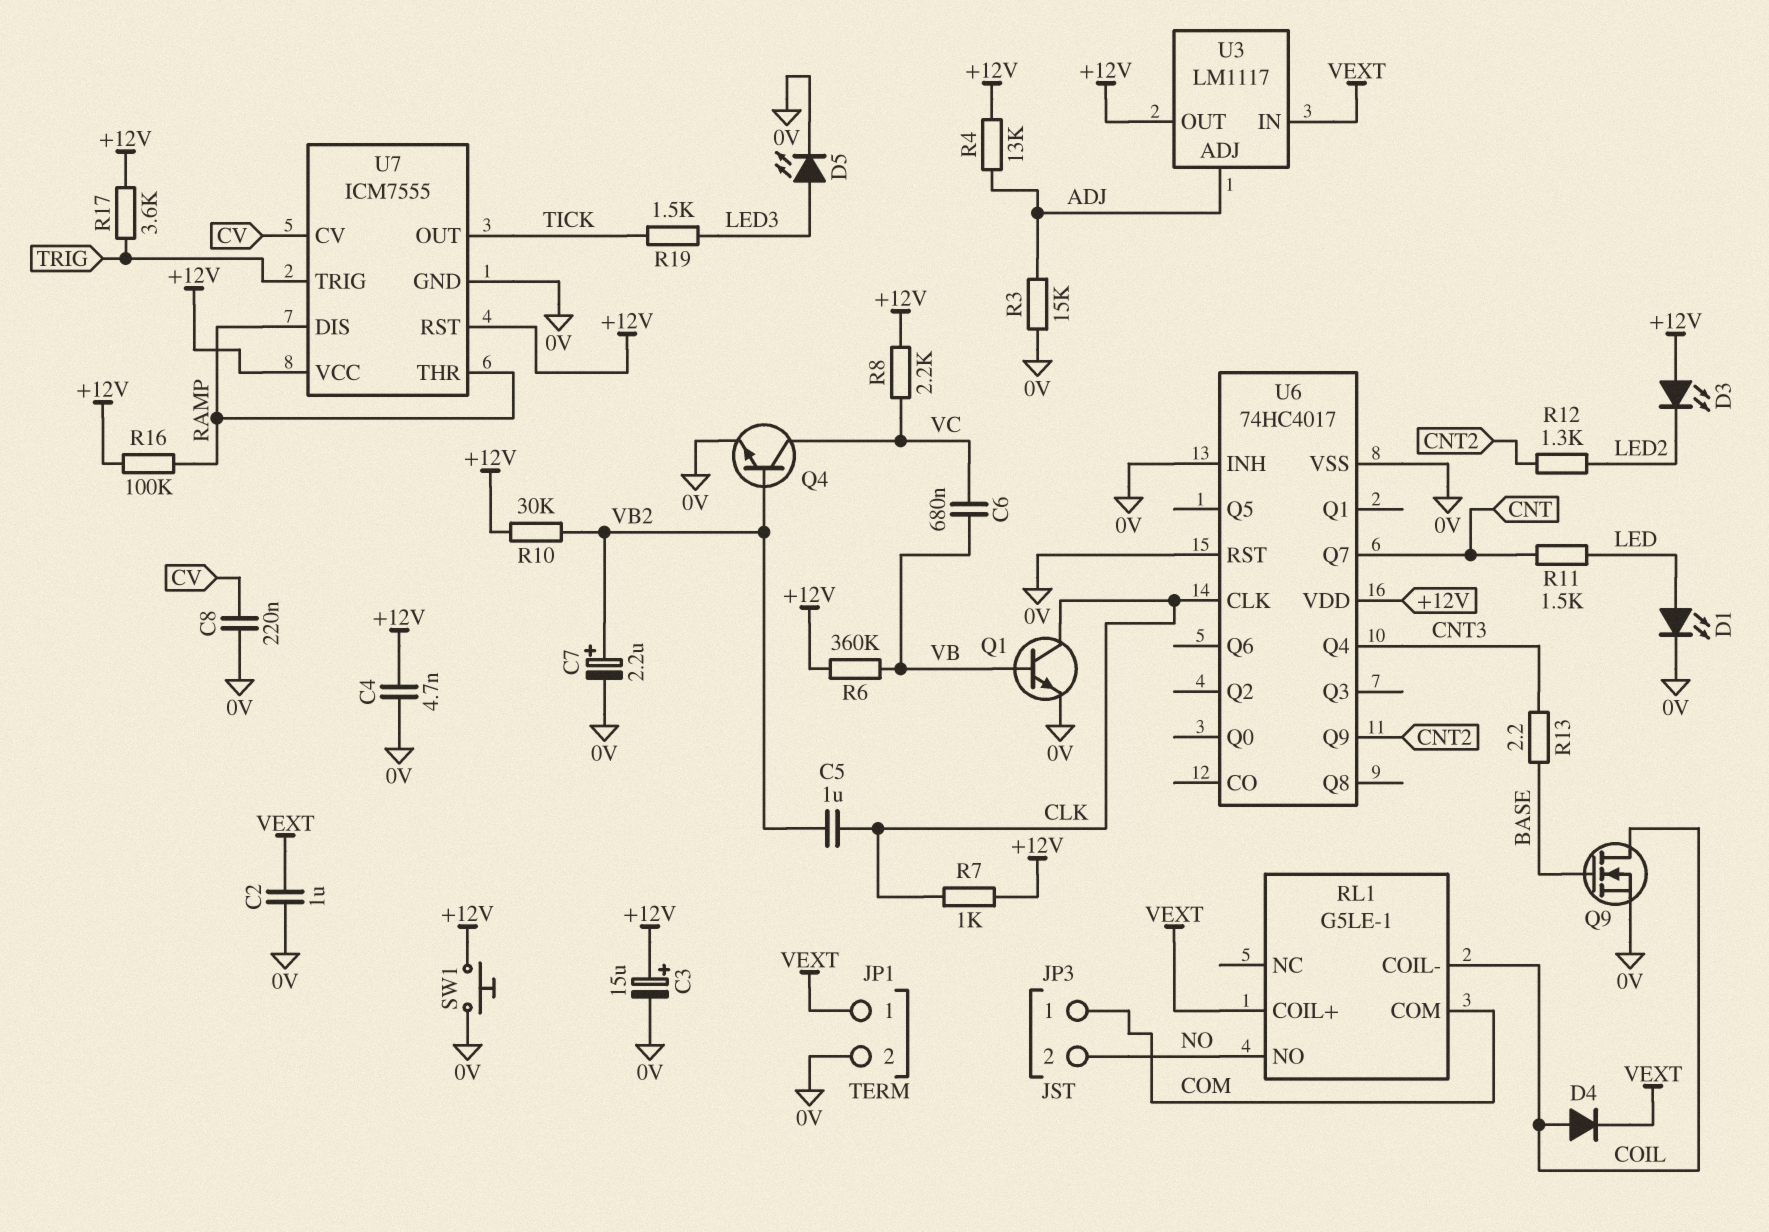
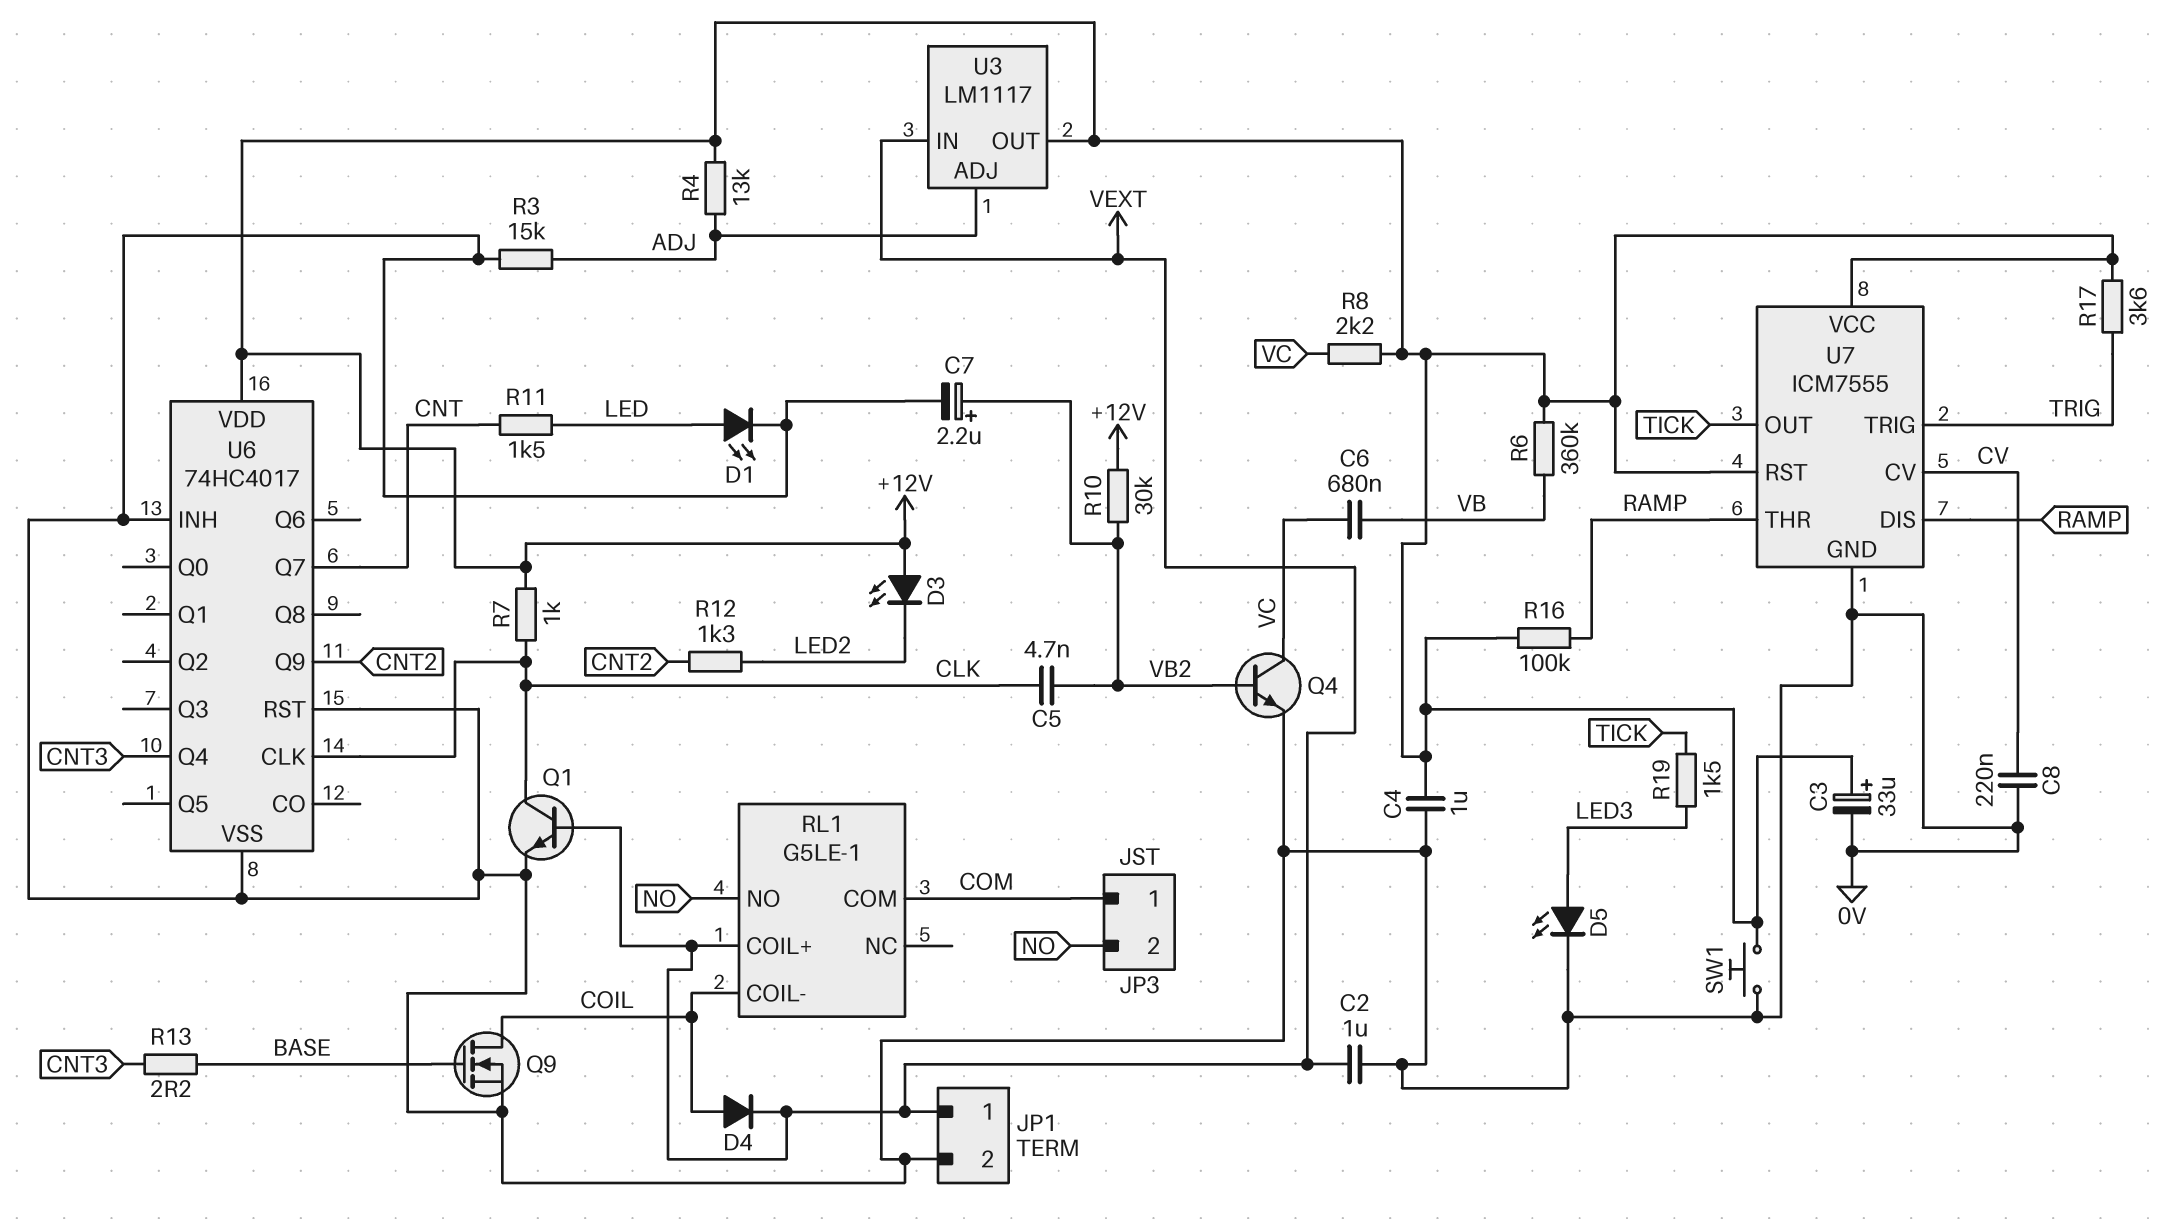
C3: 15uF (plus +12V, minus 0V) -> 33uF (plus +12V, minus 0V)
C4: 4.7nF (+12V, 0V) -> 1uF (+12V, 0V)
C5: 1uF (CLK, VB2) -> 4.7nF (CLK, VB2)
Q1: NPN (B VB, C CLK, E 0V) -> NPN (B VEXT, C CLK, E 0V)

